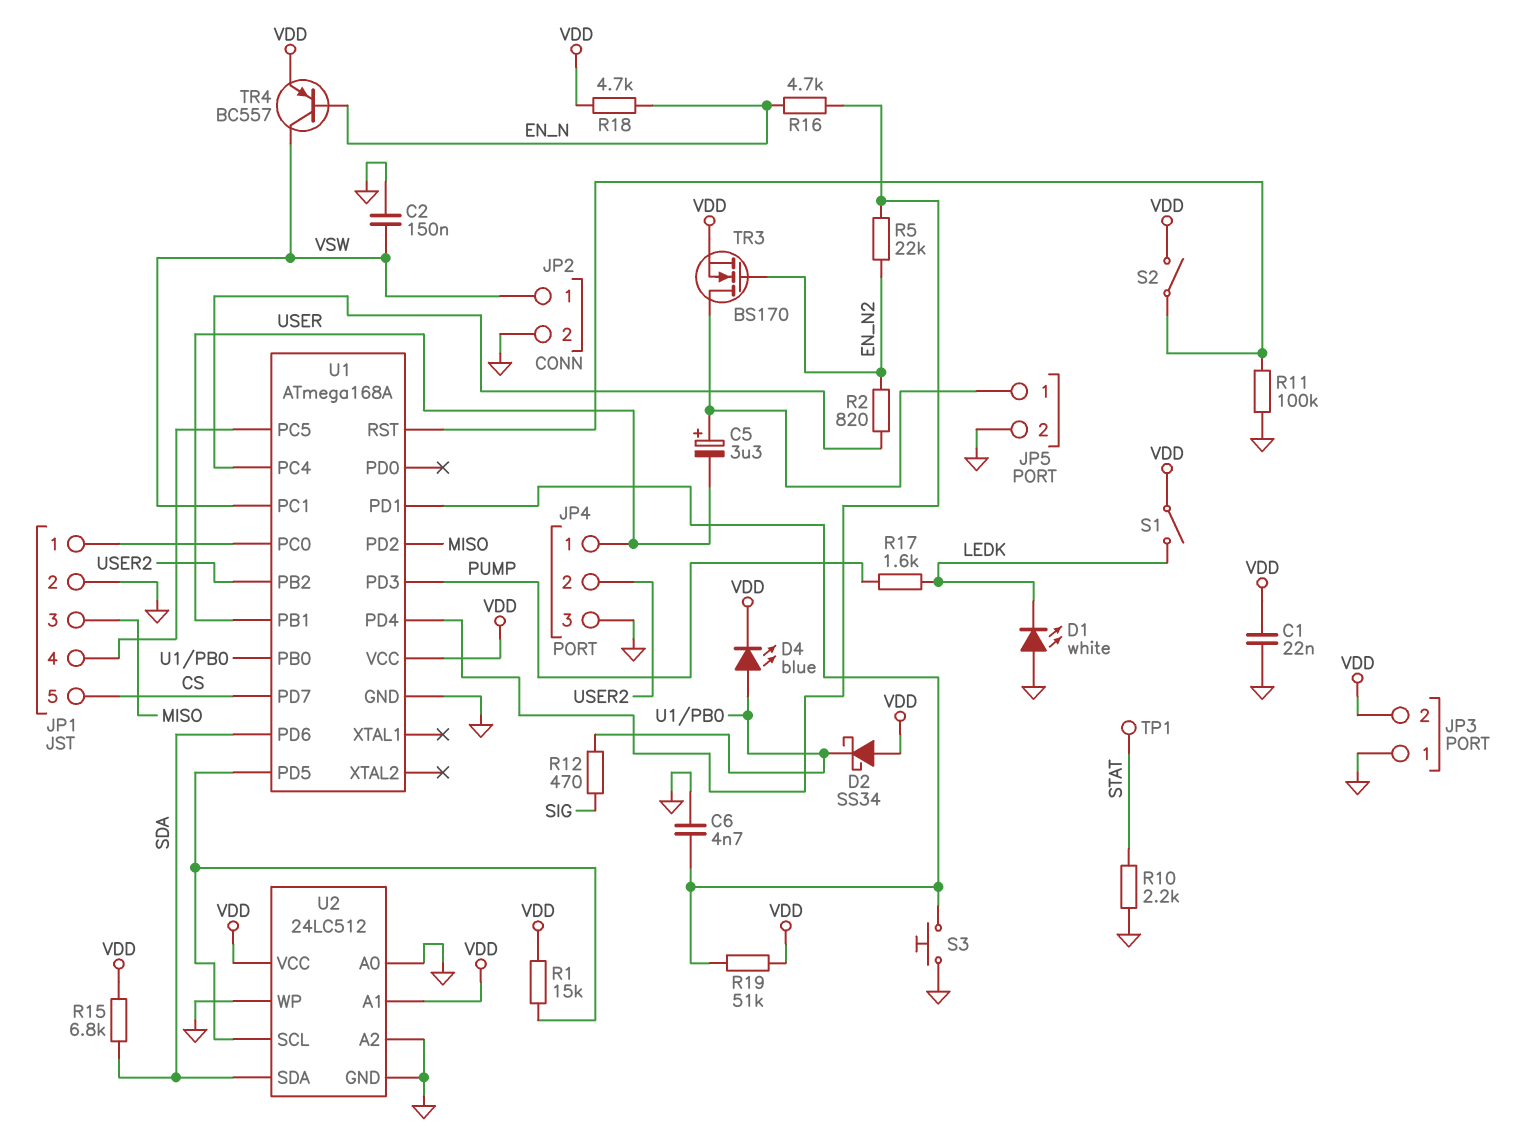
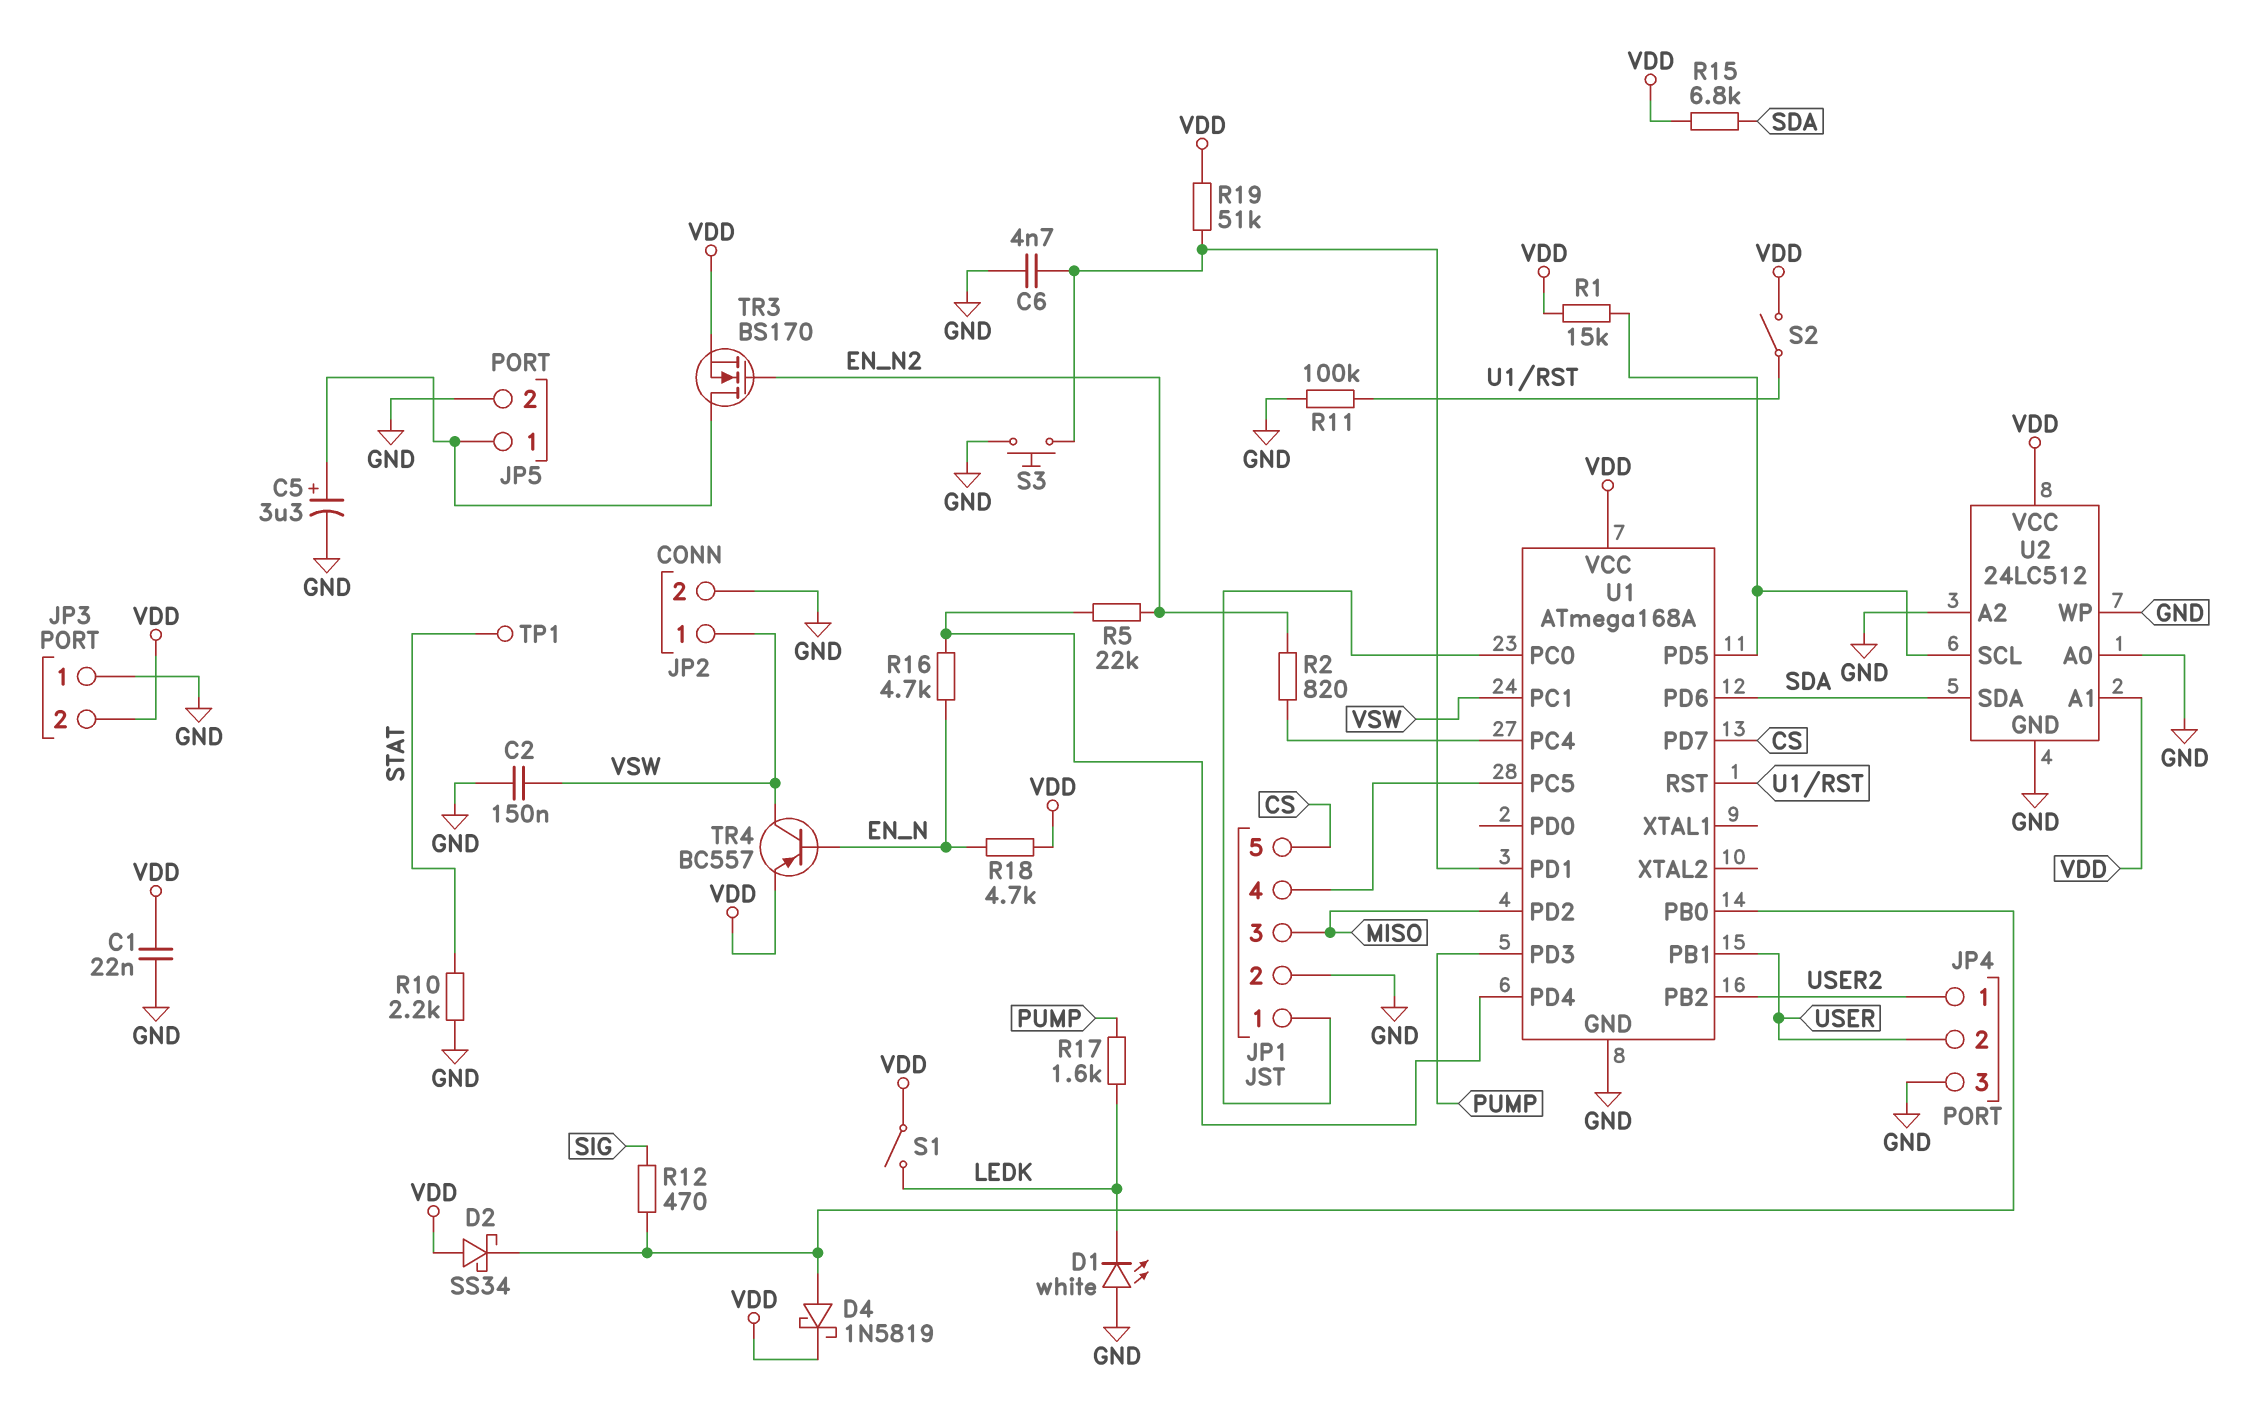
C5: 3.3uF (plus JP5/1, minus USER) -> 3.3uF (plus JP5/1, minus GND)
D4: LED blue (A U1/PB0, K VDD) -> schottky 1N5819 (A U1/PB0, K VDD)
JP4 pin 1: USER -> USER2
JP4 pin 2: USER2 -> USER

